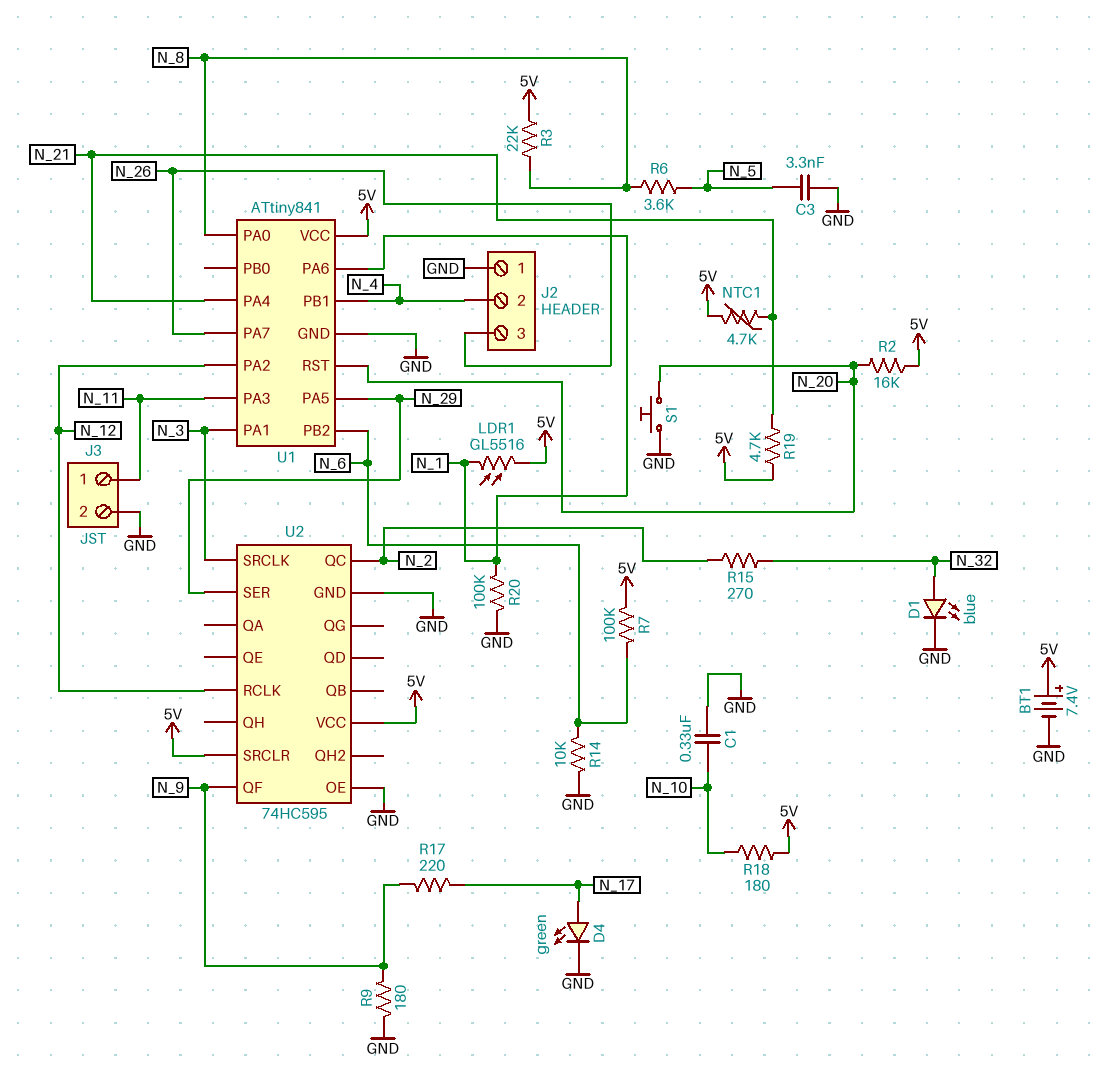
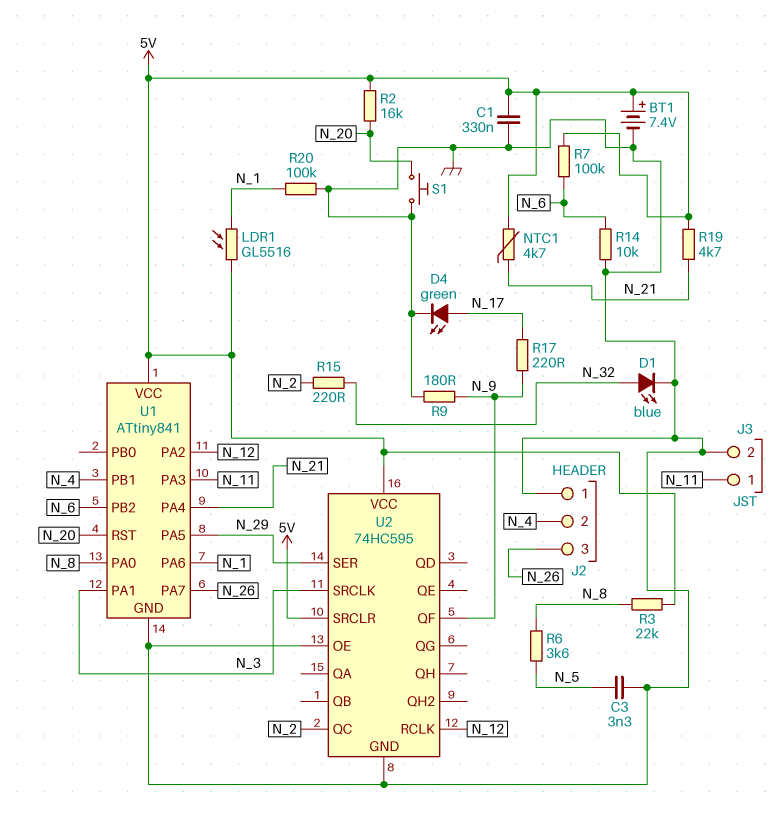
C1: 330nF (GND, N_10) -> 330nF (5V, GND)
R15: 270 (N_2, N_32) -> 220 (N_2, N_32)
R18: 180 (5V, N_10) -> none

